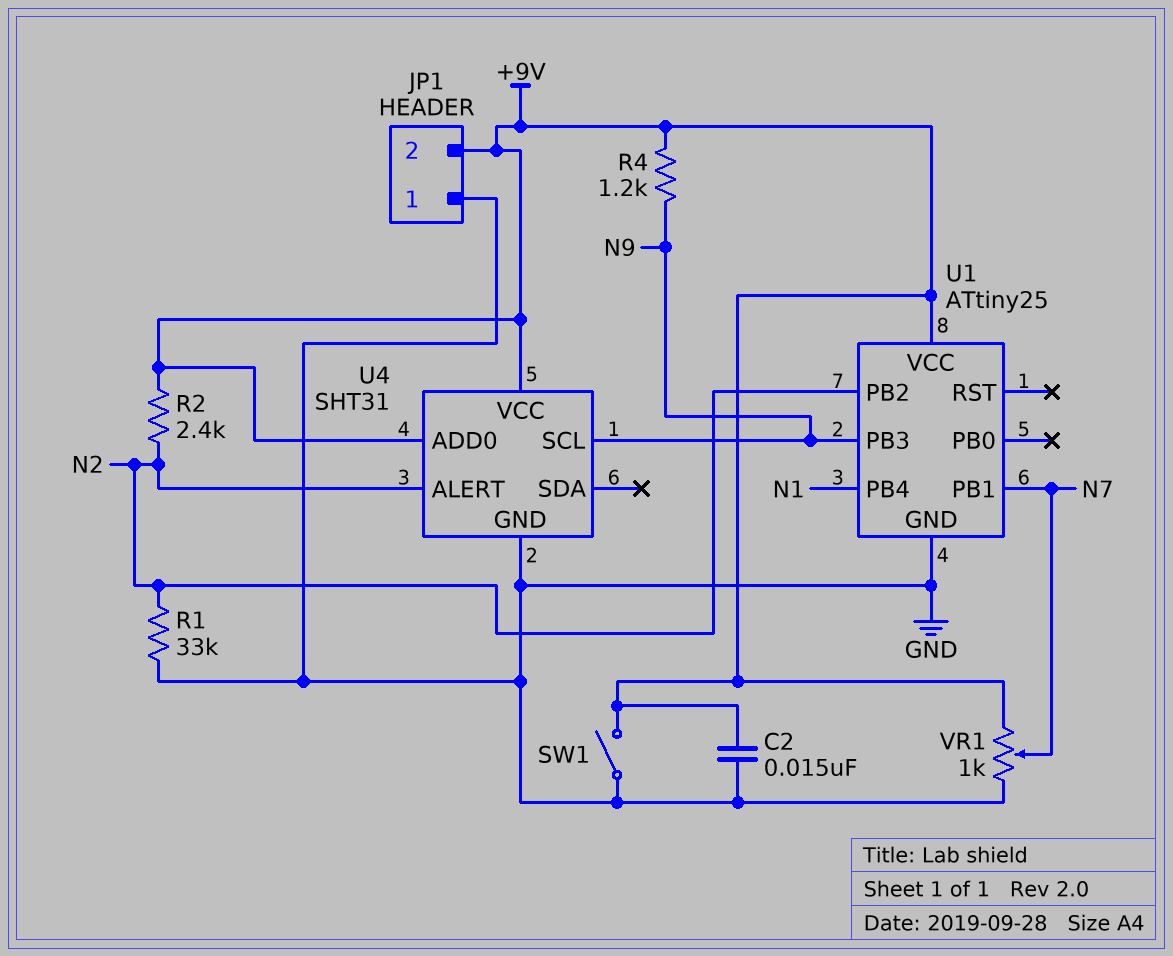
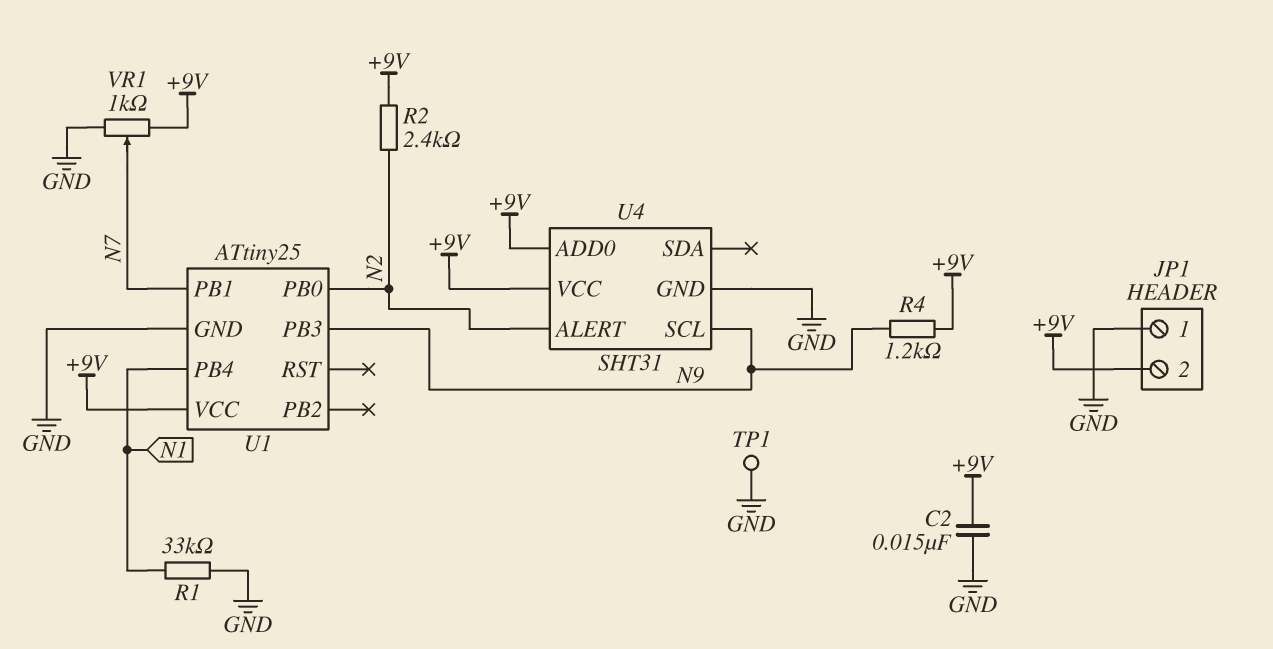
R1: 33k (GND, N2) -> 33k (GND, N1)
SW1: switch (+9V, GND) -> none
TP1: none -> test point (GND)
U1 pin PB0: none -> N2
U1 pin PB2: N2 -> none

